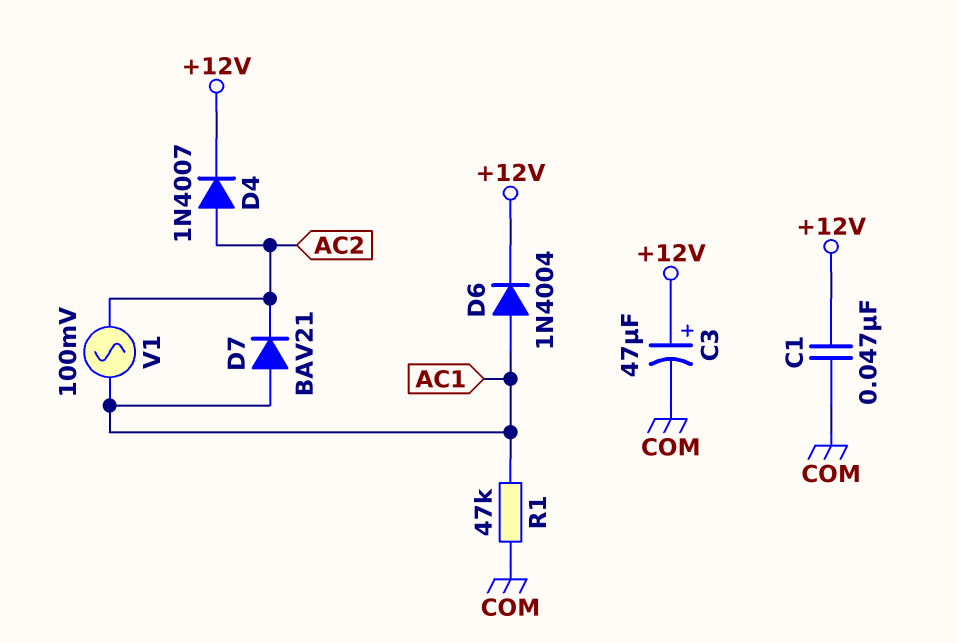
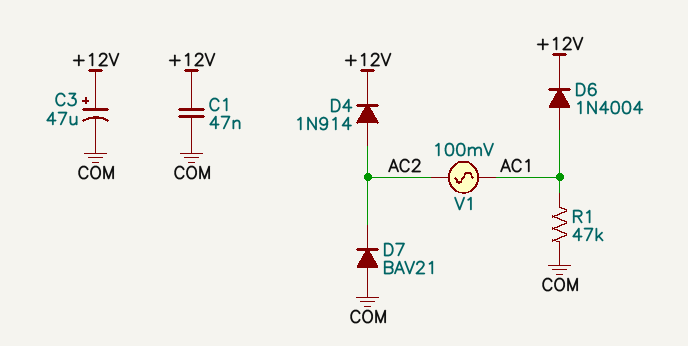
D4: diode 1N4007 (A AC2, K +12V) -> diode 1N914 (A AC2, K +12V)
D7: diode BAV21 (A AC1, K AC2) -> diode BAV21 (A COM, K AC2)

